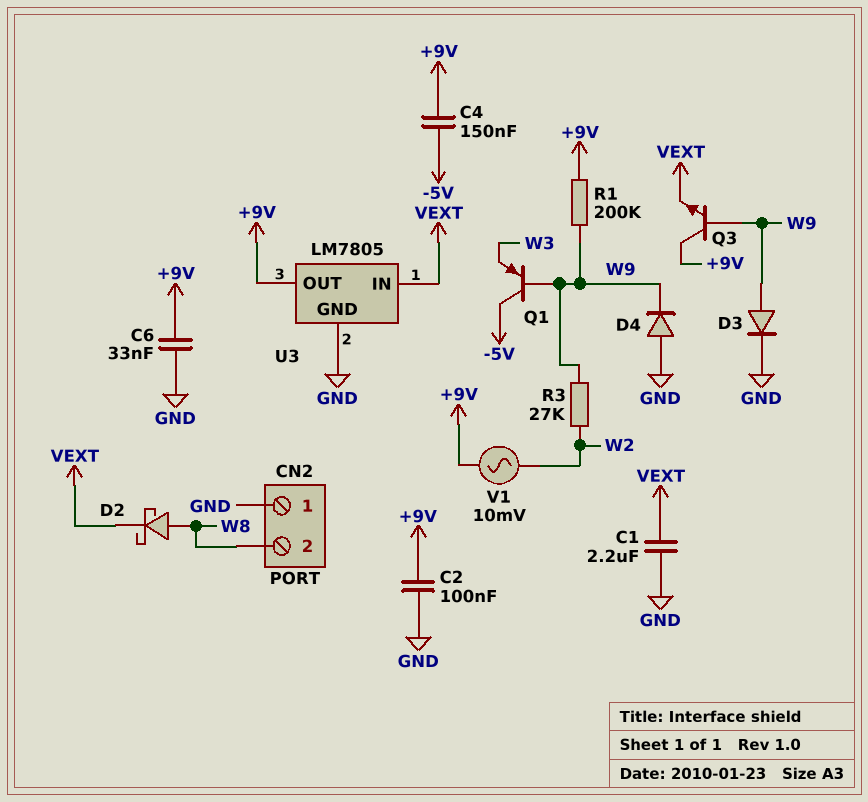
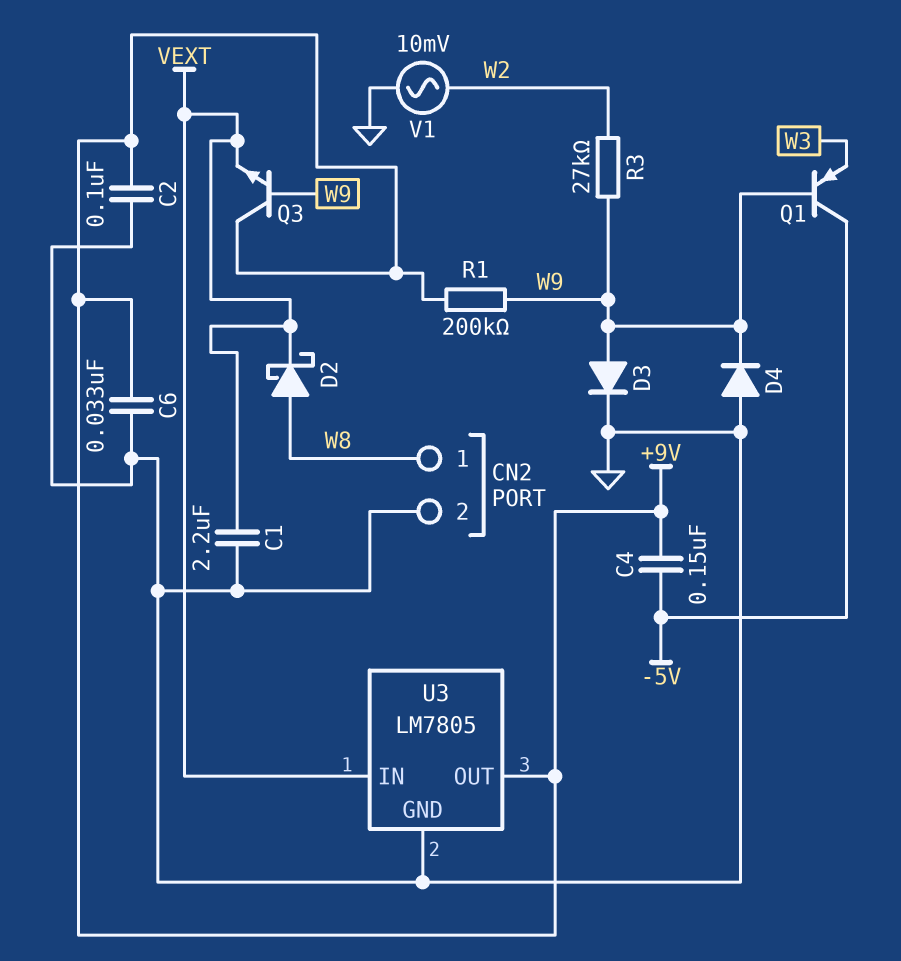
CN2 pin 1: GND -> W8
CN2 pin 2: W8 -> GND
V1: AC 10mV (+9V, W2) -> AC 10mV (GND, W2)

